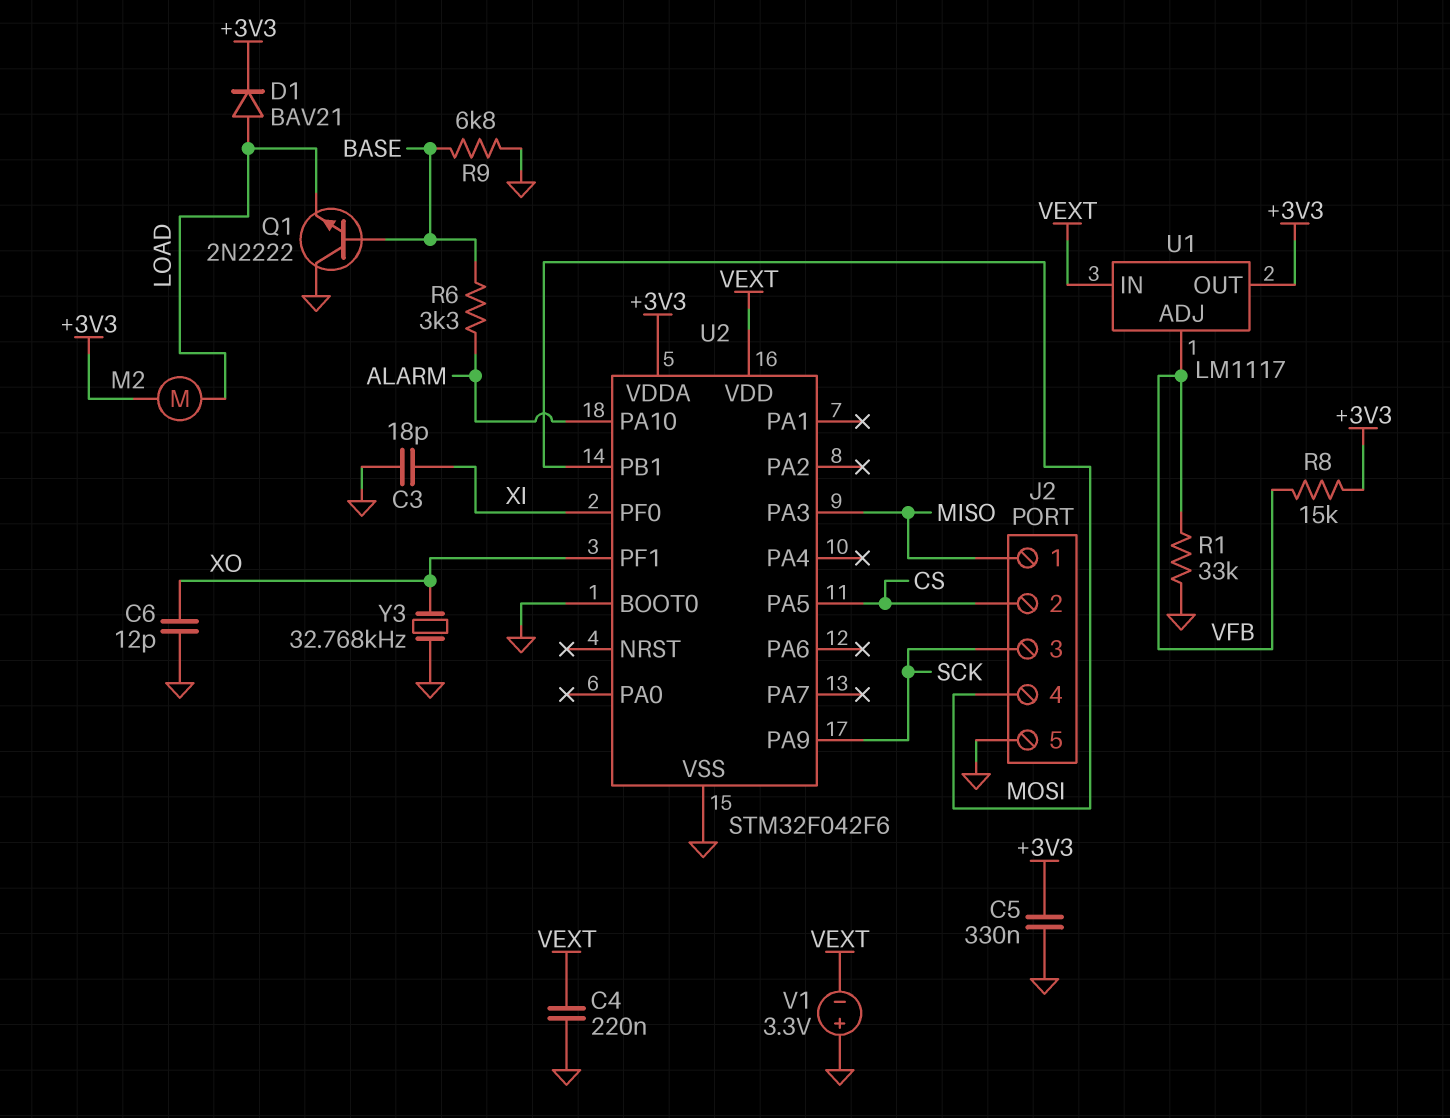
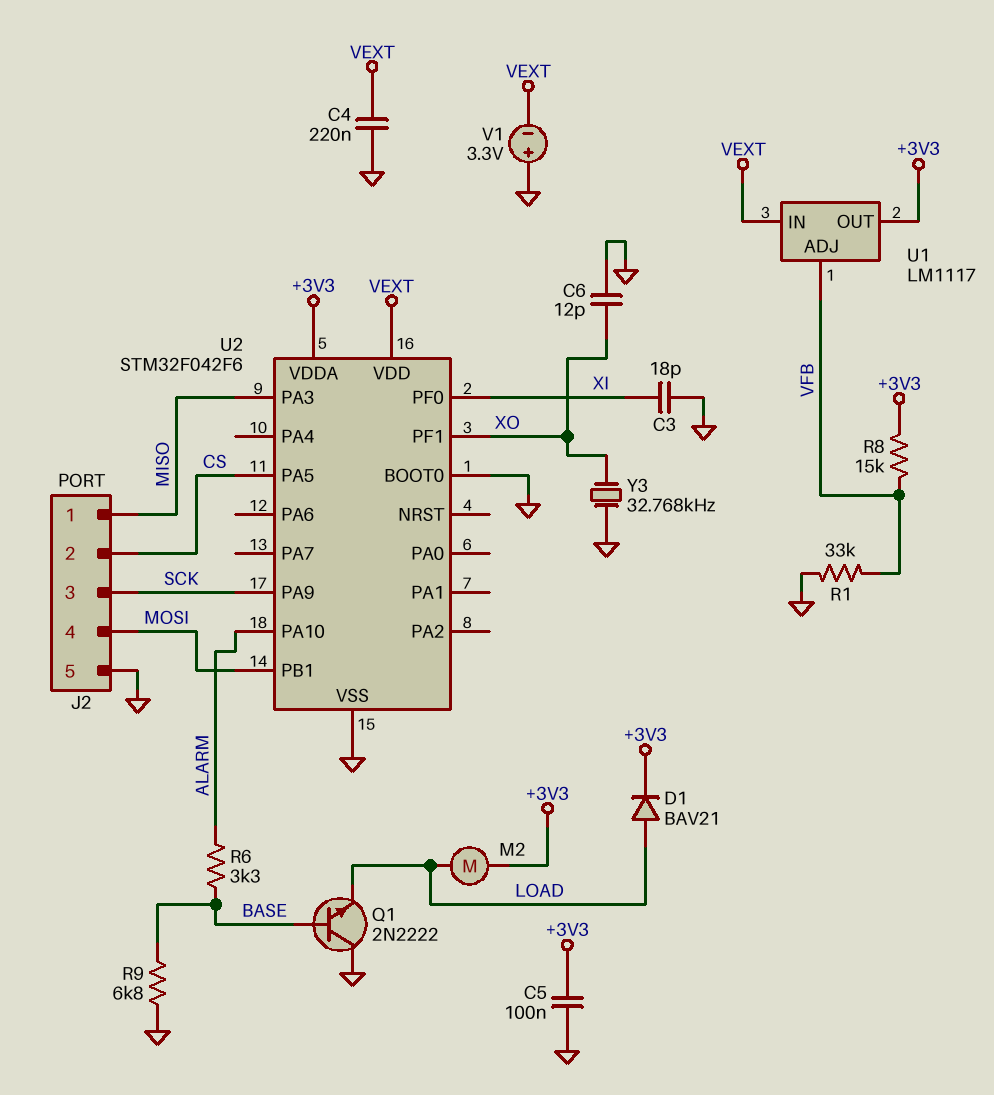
C5: 330nF (+3V3, GND) -> 100nF (+3V3, GND)

